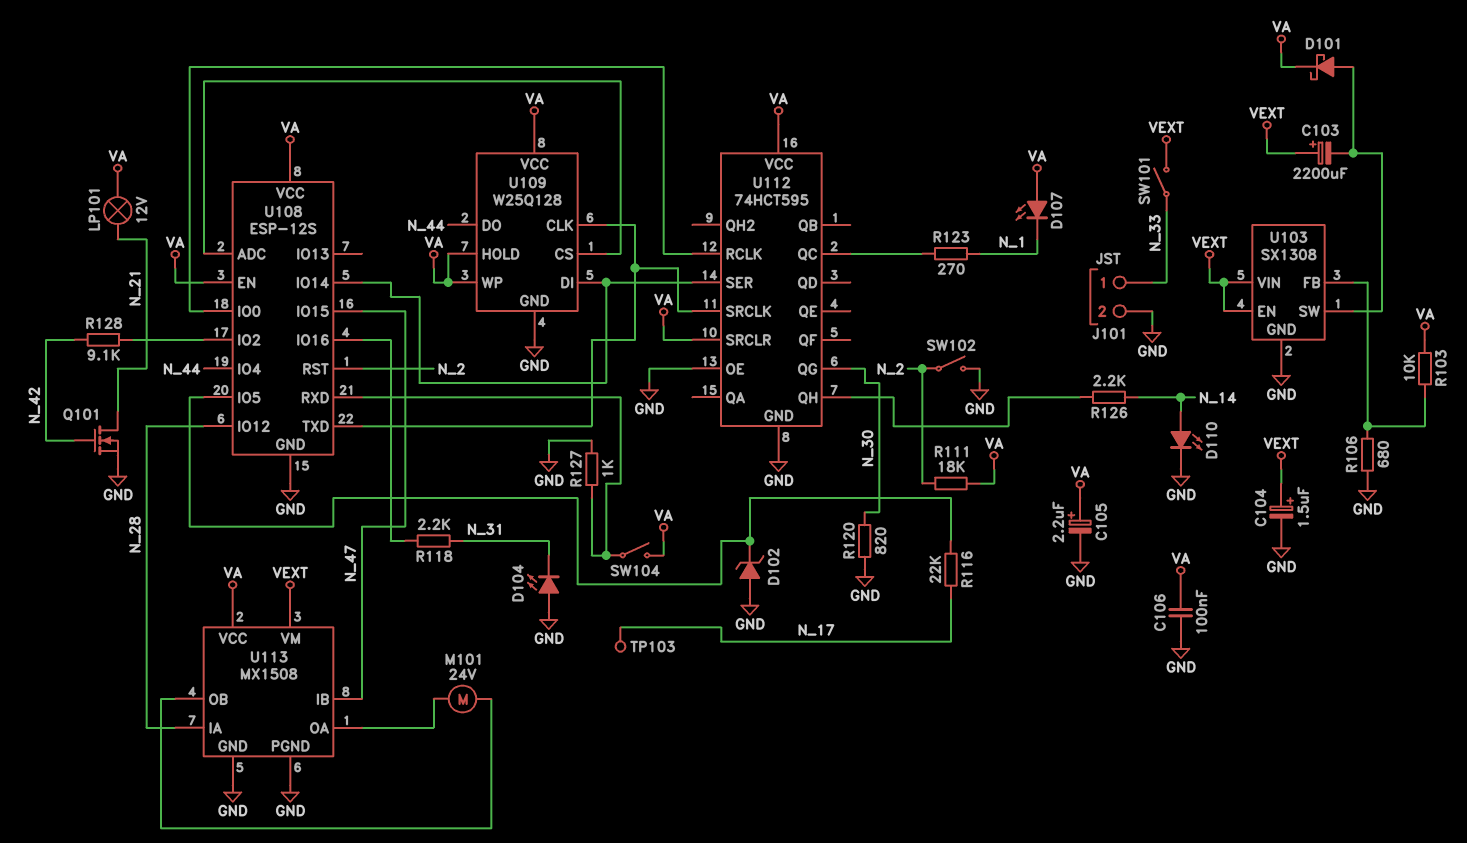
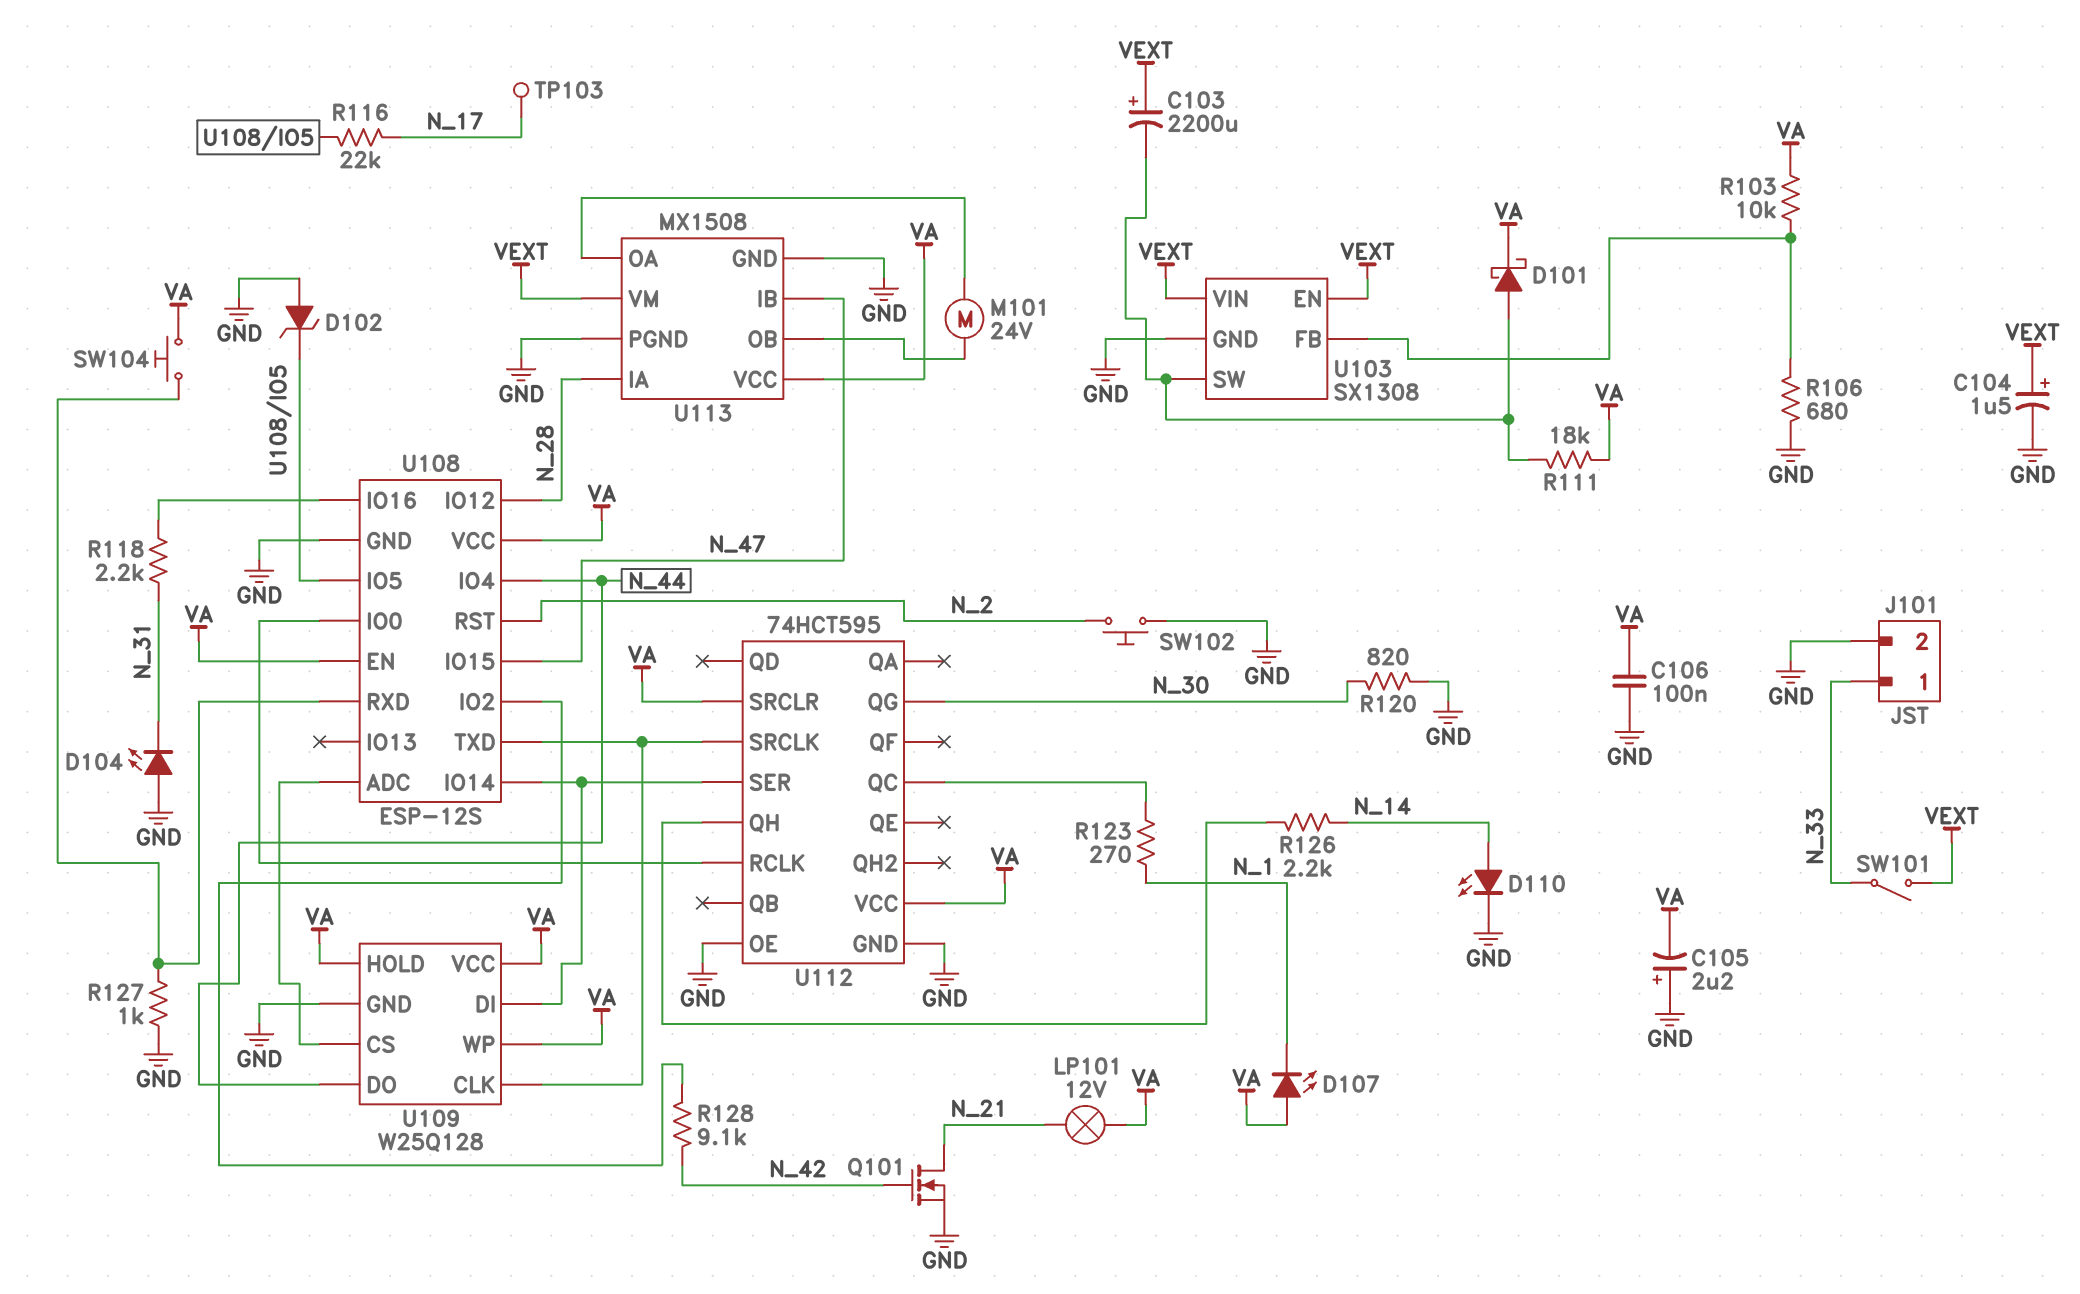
C105: 2.2uF (plus VA, minus GND) -> 2.2uF (plus GND, minus VA)
R111: 18k (N_2, VA) -> 18k (U103/SW, VA)
SW102: switch (GND, N_2) -> button (GND, N_2)
SW104: switch (U108/RXD, VA) -> button (U108/RXD, VA)

